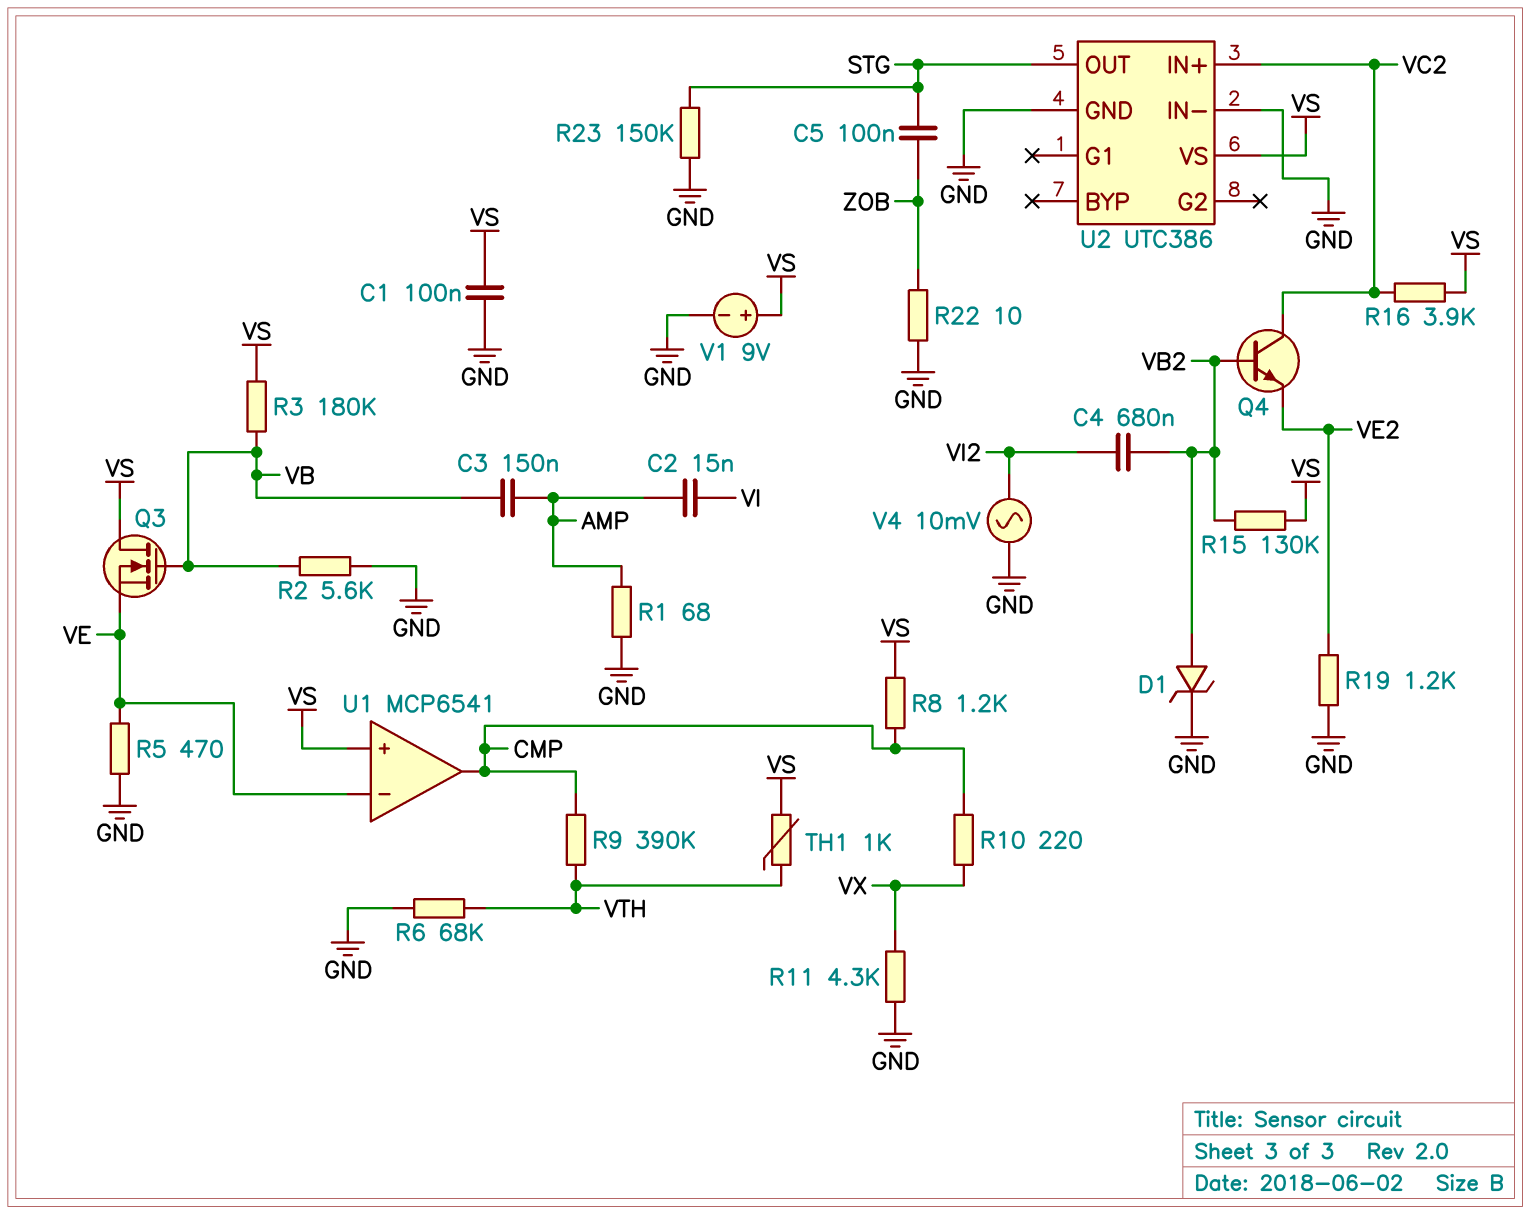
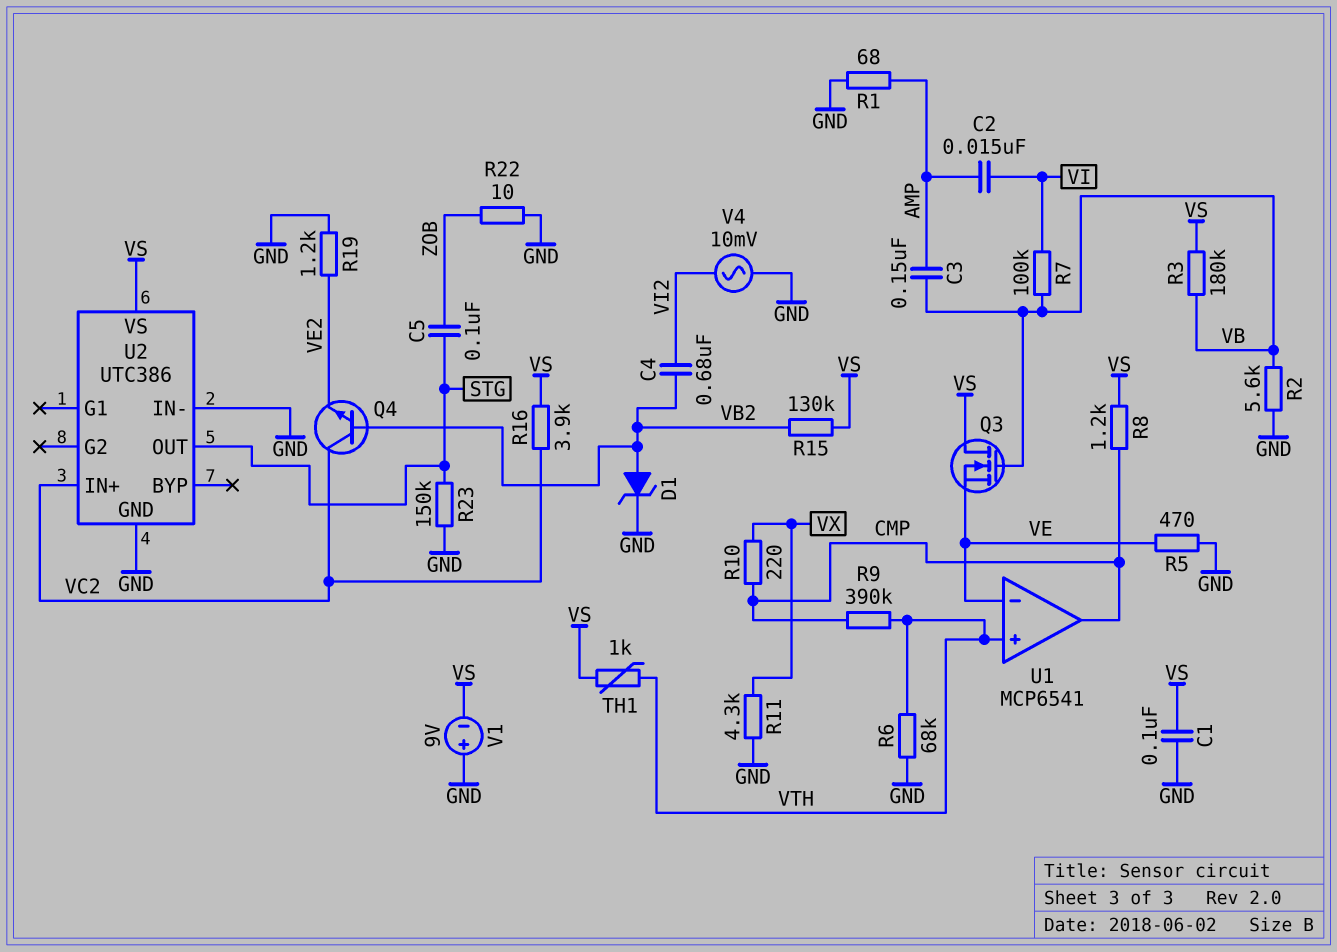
R7: none -> 100k (VB, VI)
U1 pin in+: VS -> VTH
V1: 9V (plus VS, minus GND) -> 9V (plus GND, minus VS)

